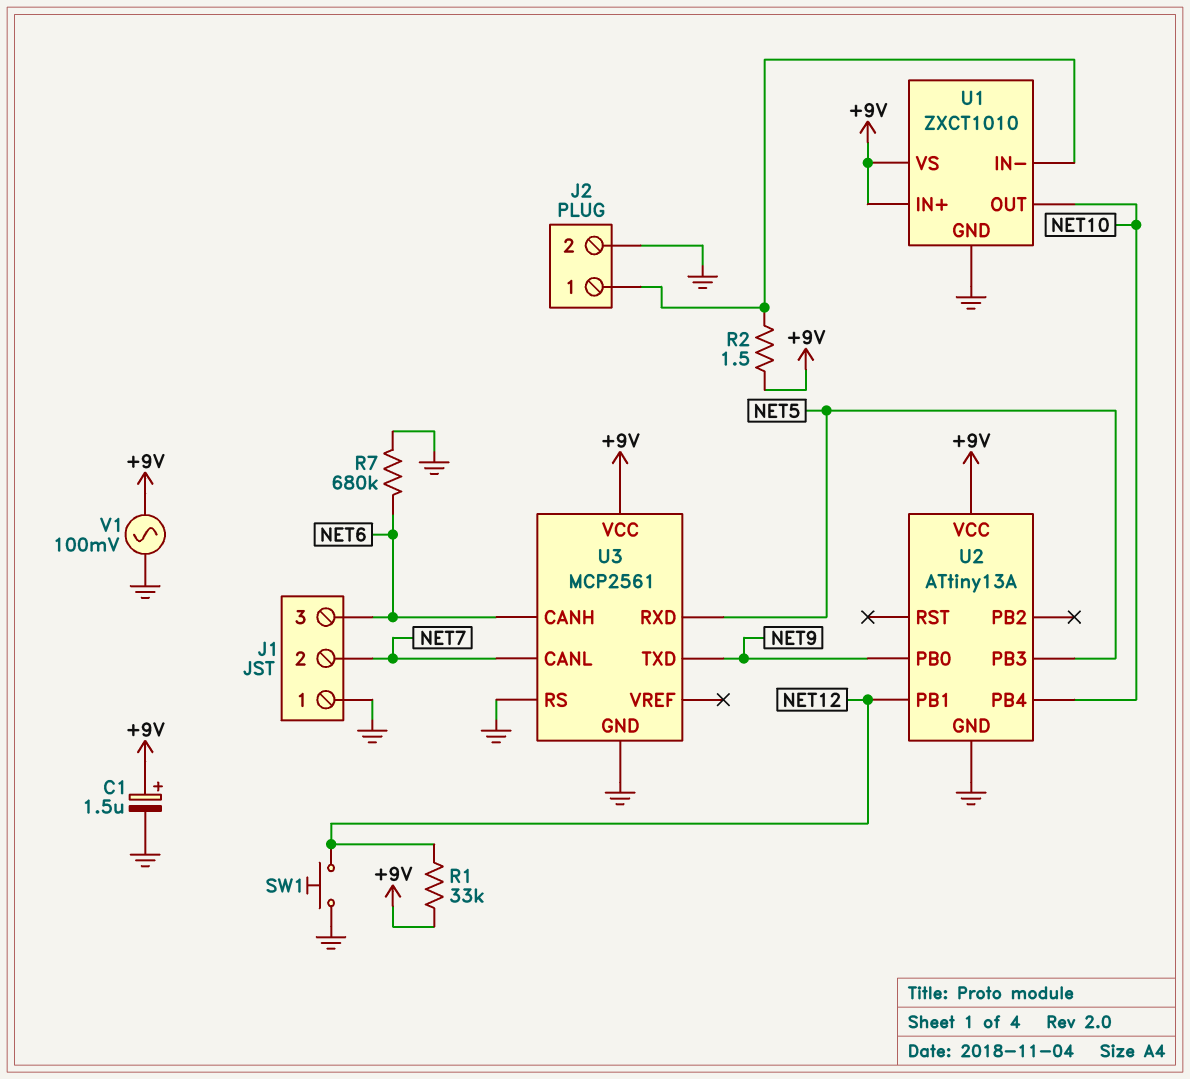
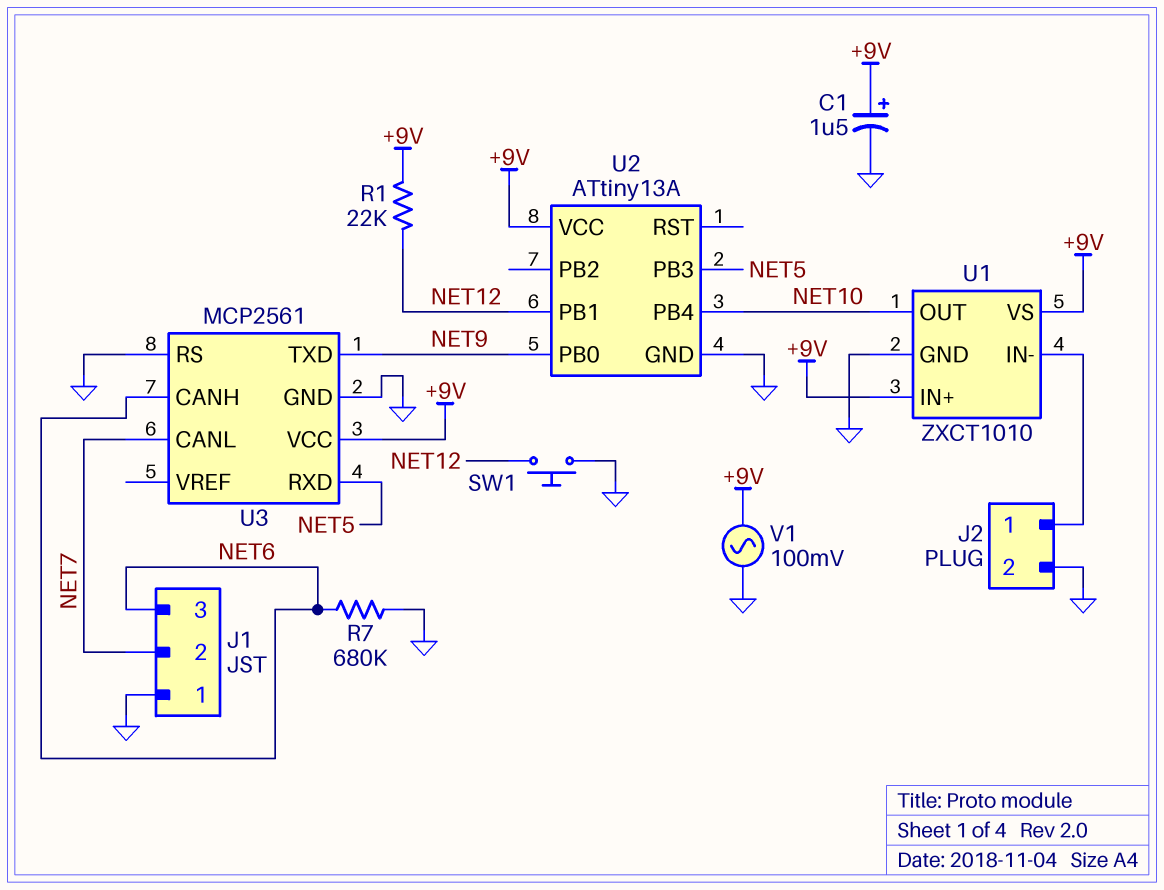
R1: 33k (+9V, NET12) -> 22k (+9V, NET12)
R2: 1.5 (+9V, J2/1) -> none

